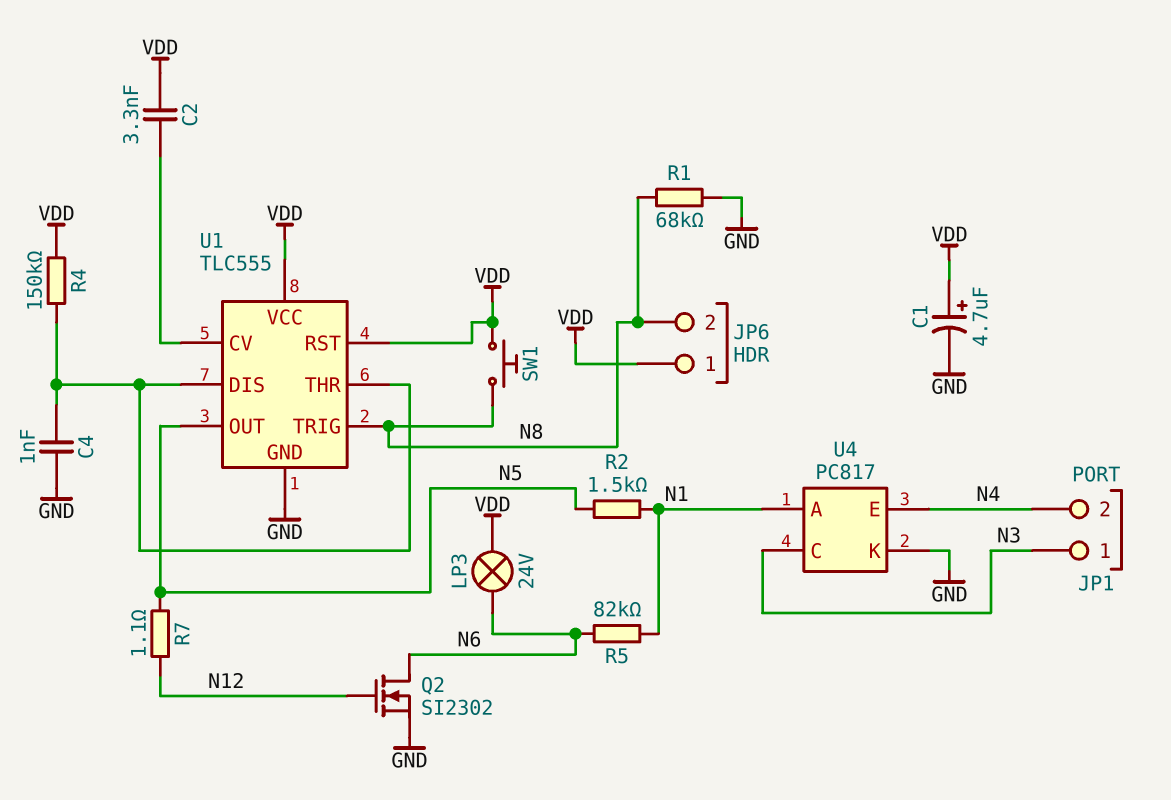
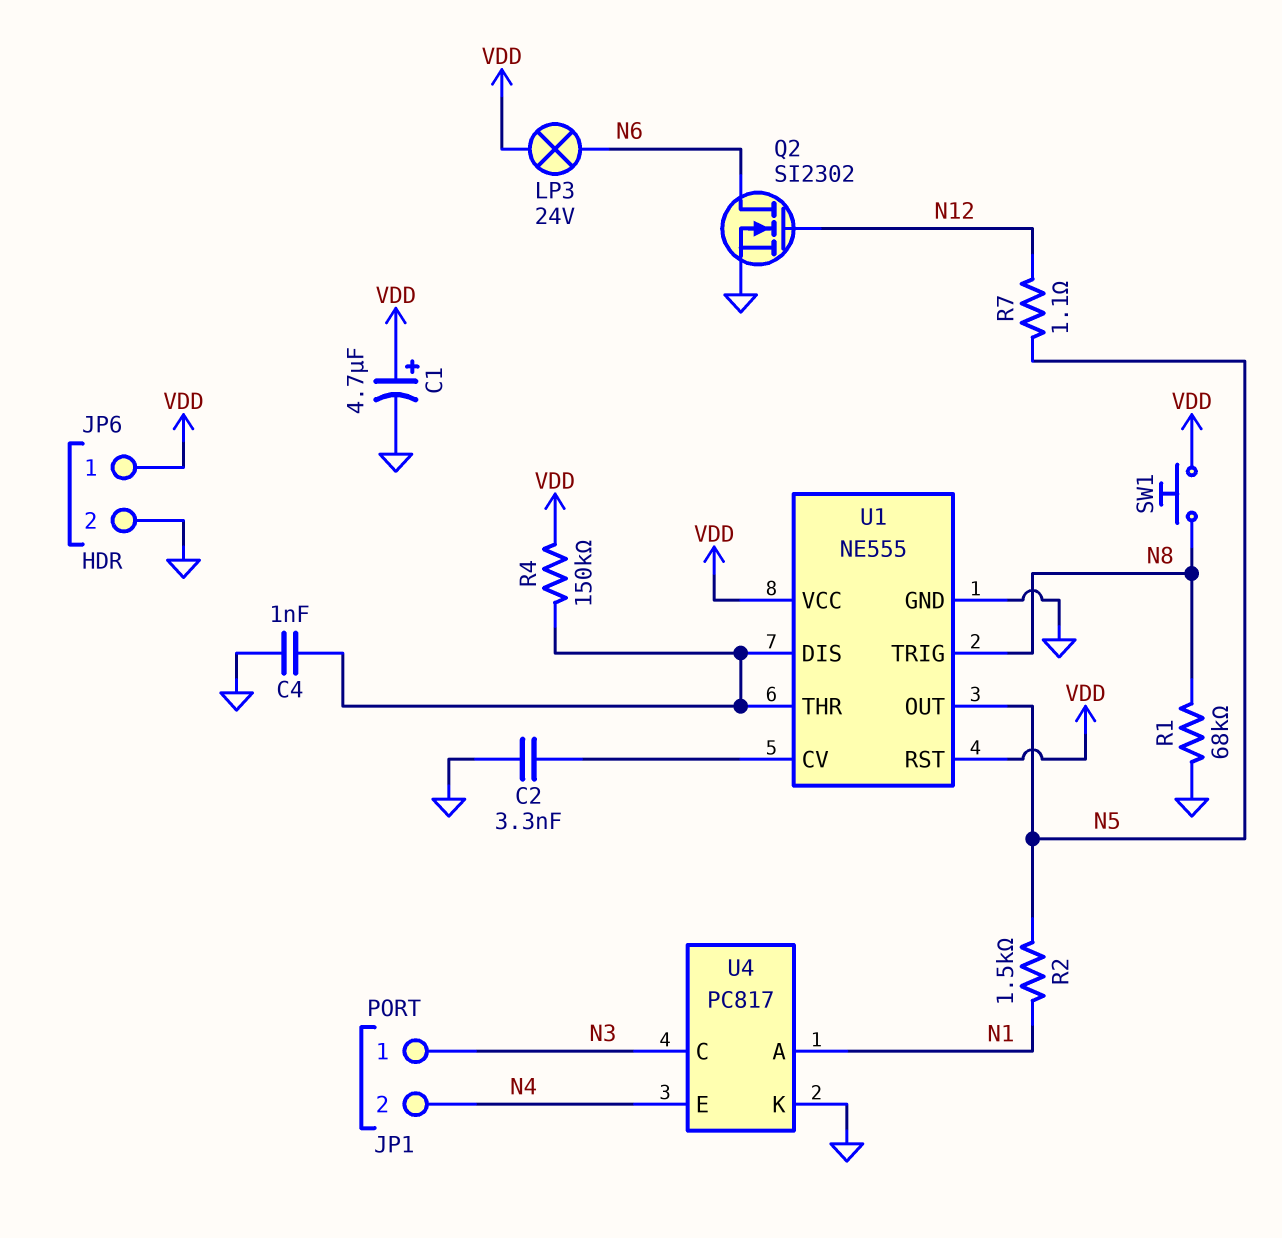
C2: 3.3nF (U1/CV, VDD) -> 3.3nF (GND, U1/CV)
JP6 pin 2: N8 -> GND
R5: 82k (N1, N6) -> none
U1: TLC555 -> NE555

